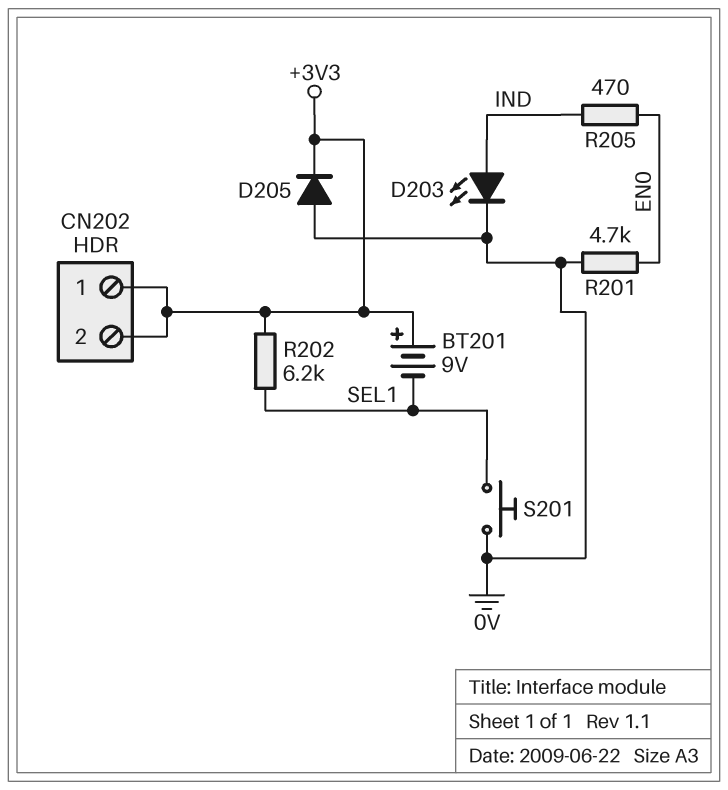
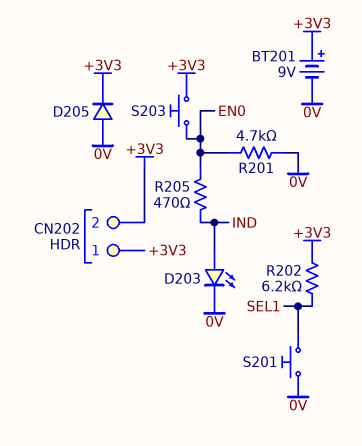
BT201: 9V (plus +3V3, minus SEL1) -> 9V (plus +3V3, minus 0V)
S203: none -> button (+3V3, EN0)

